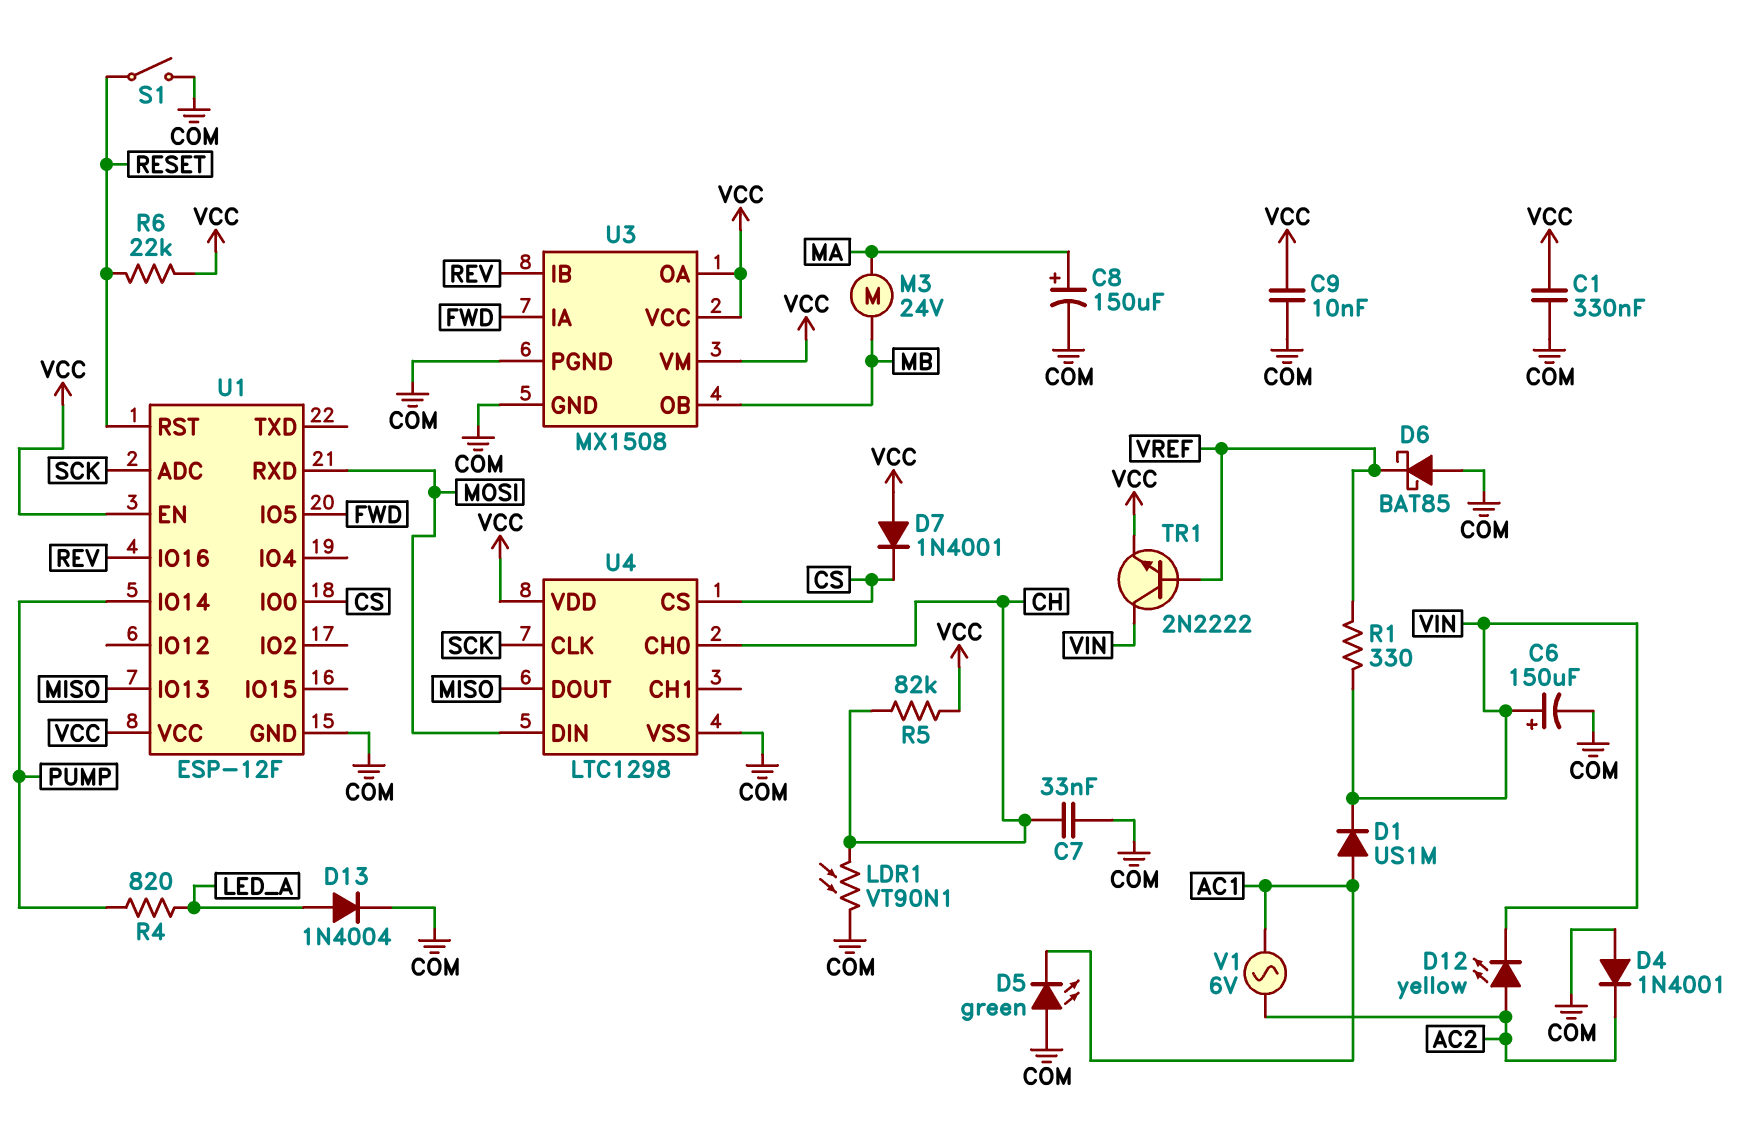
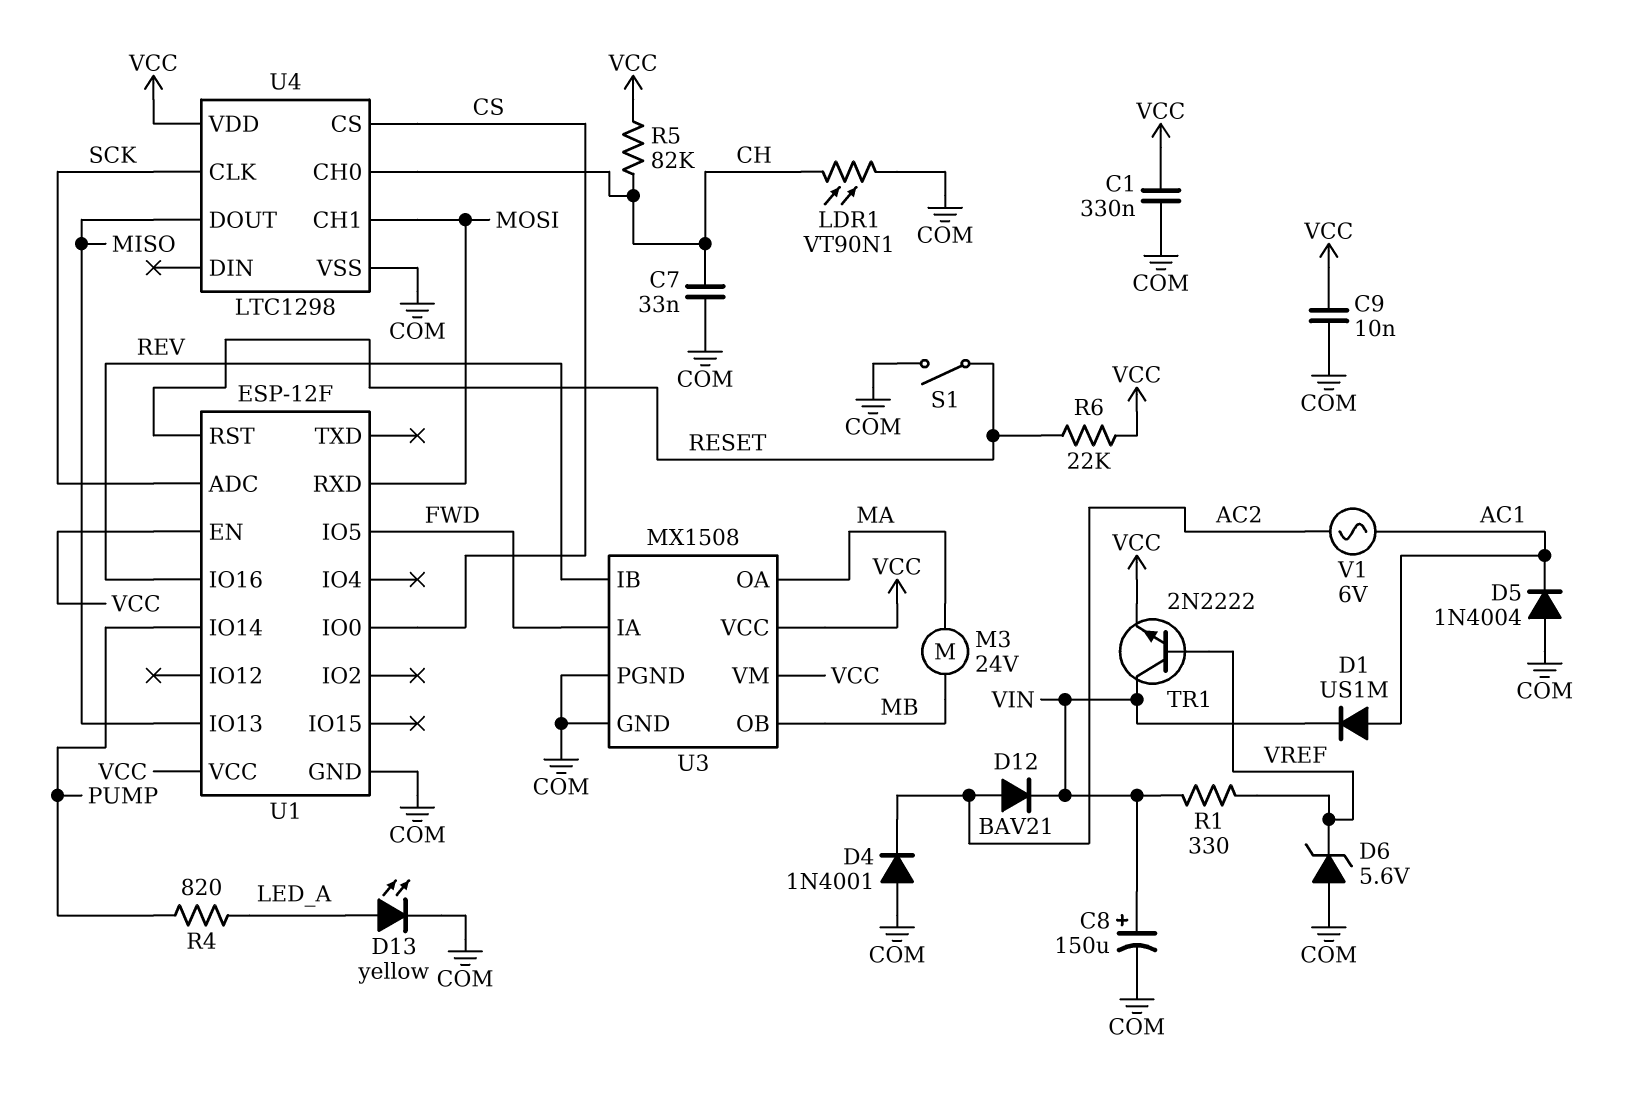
C6: 150uF (plus VIN, minus COM) -> none
C8: 150uF (plus MA, minus COM) -> 150uF (plus VIN, minus COM)
D5: LED green (A COM, K AC1) -> diode 1N4004 (A COM, K AC1)
D6: schottky BAT85 (A COM, K VREF) -> zener 5.6V (A COM, K VREF)
D7: diode 1N4001 (A VCC, K CS) -> none
D12: LED yellow (A AC2, K VIN) -> diode BAV21 (A AC2, K VIN)
D13: diode 1N4004 (A LED_A, K COM) -> LED yellow (A LED_A, K COM)
U3 pin OA: VCC -> MA
U4 pin CH1: none -> MOSI
U4 pin DIN: MOSI -> none

